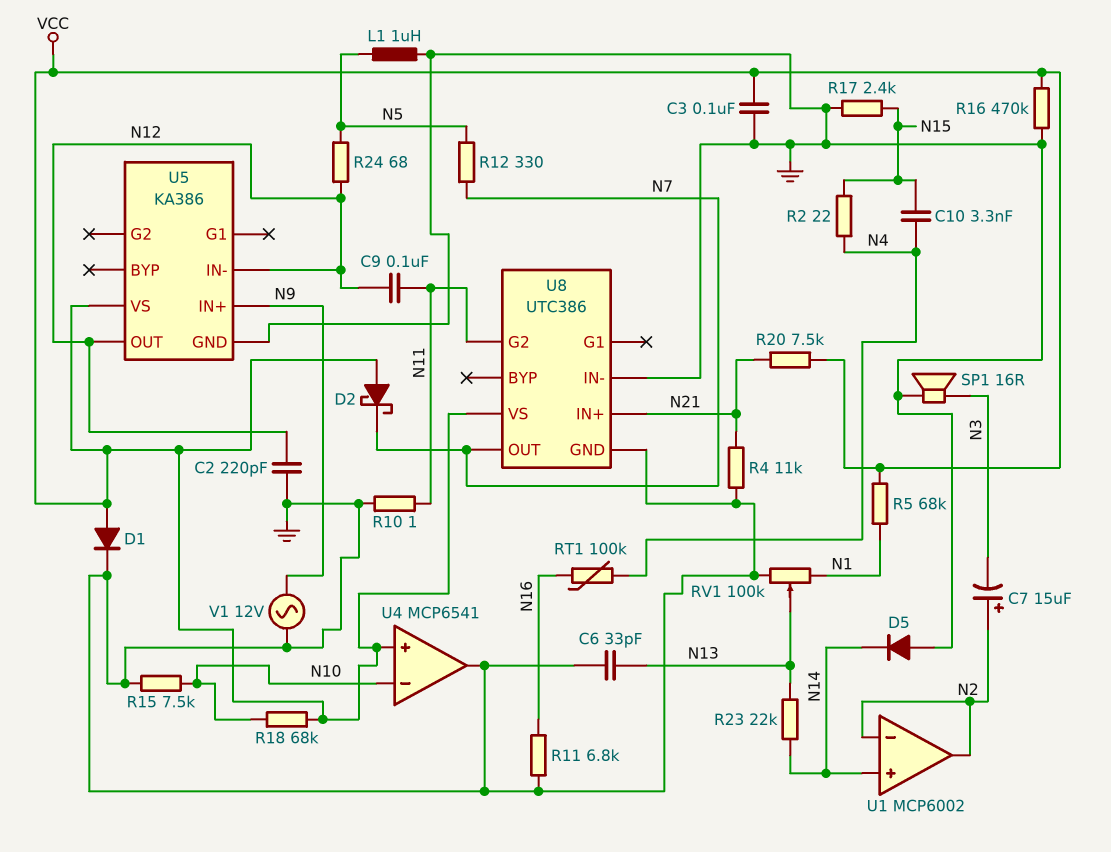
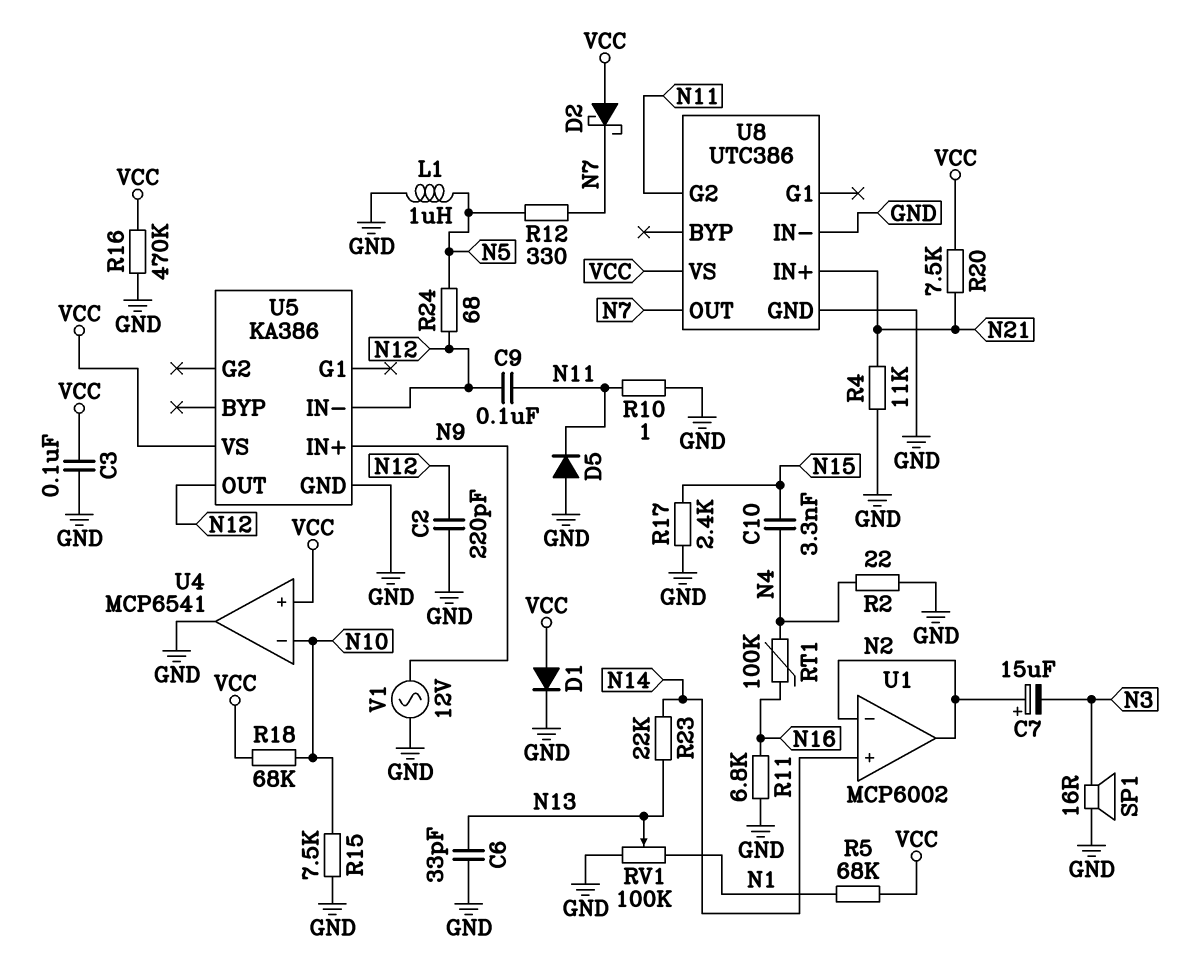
D5: diode (A GND, K N14) -> diode (A GND, K N11)
R2: 22 (N4, N15) -> 22 (GND, N4)

